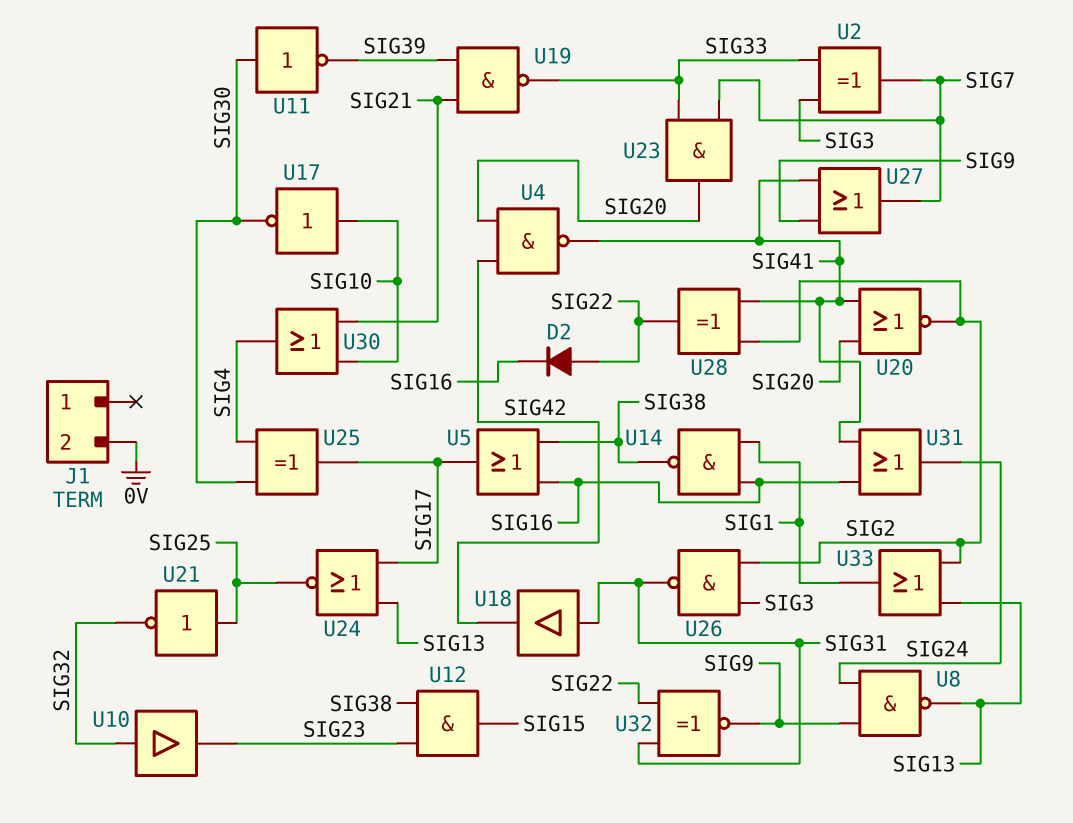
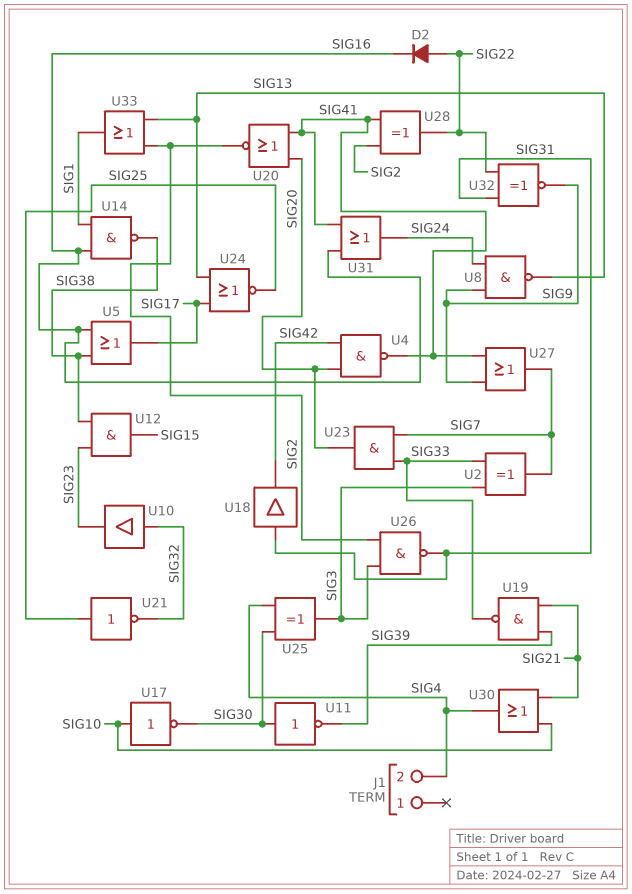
J1 pin 2: 0V -> SIG4
U25: XOR (in SIG4, in SIG30, out SIG17) -> XOR (in SIG4, in SIG30, out SIG3)

